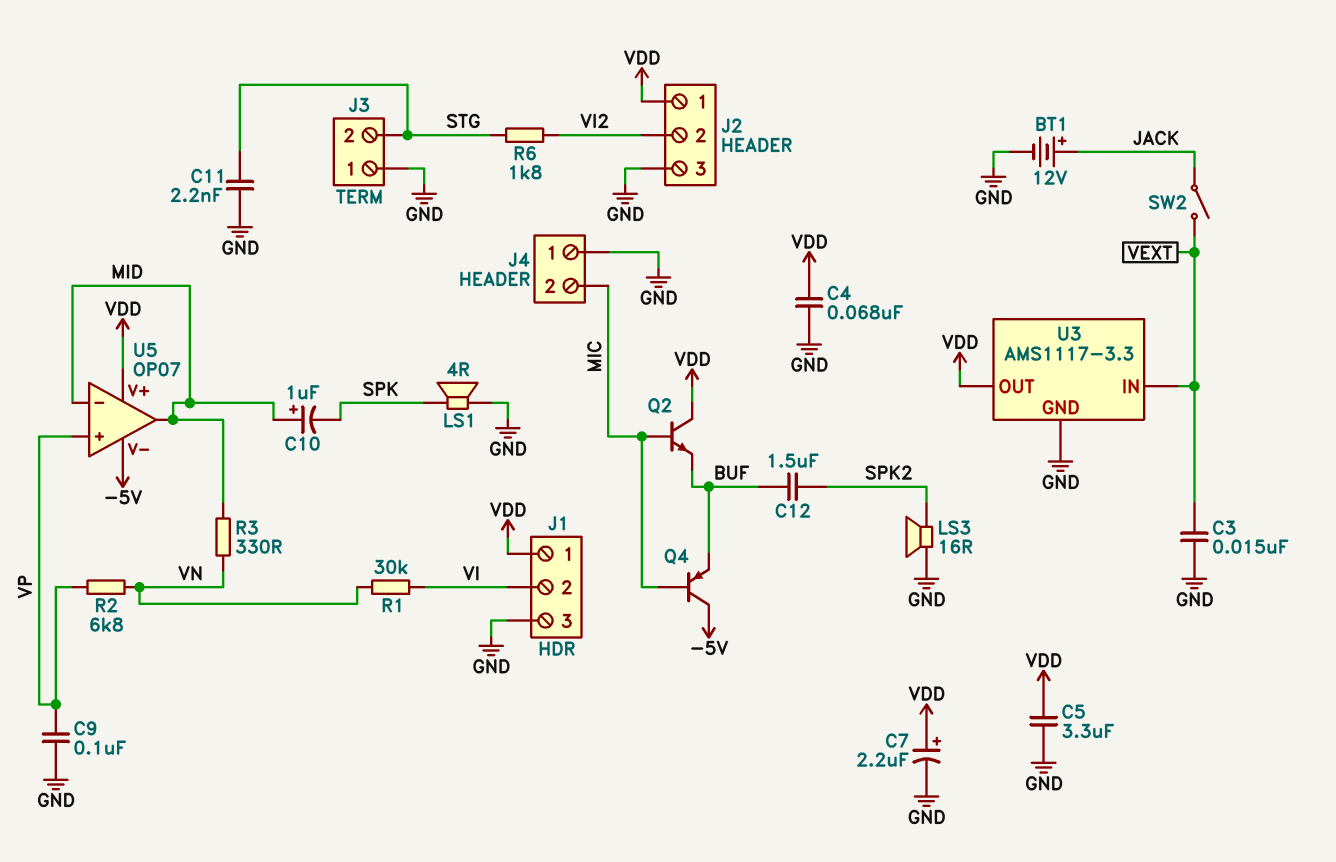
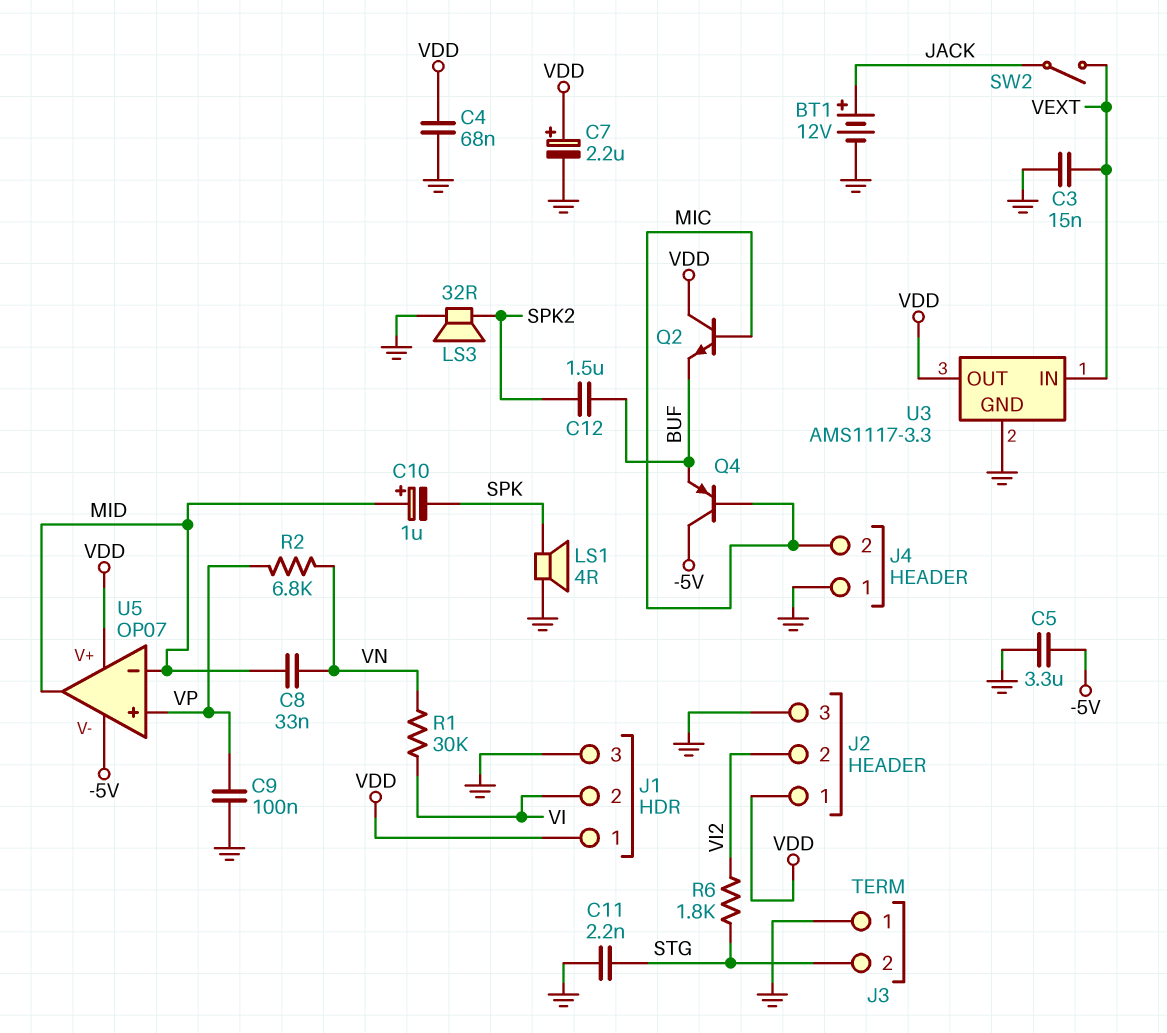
C5: 3.3uF (GND, VDD) -> 3.3uF (-5V, GND)
C8: none -> 33nF (MID, VN)
LS3: speaker 16R (GND, SPK2) -> speaker 32R (GND, SPK2)
R3: 330 (MID, VN) -> none

